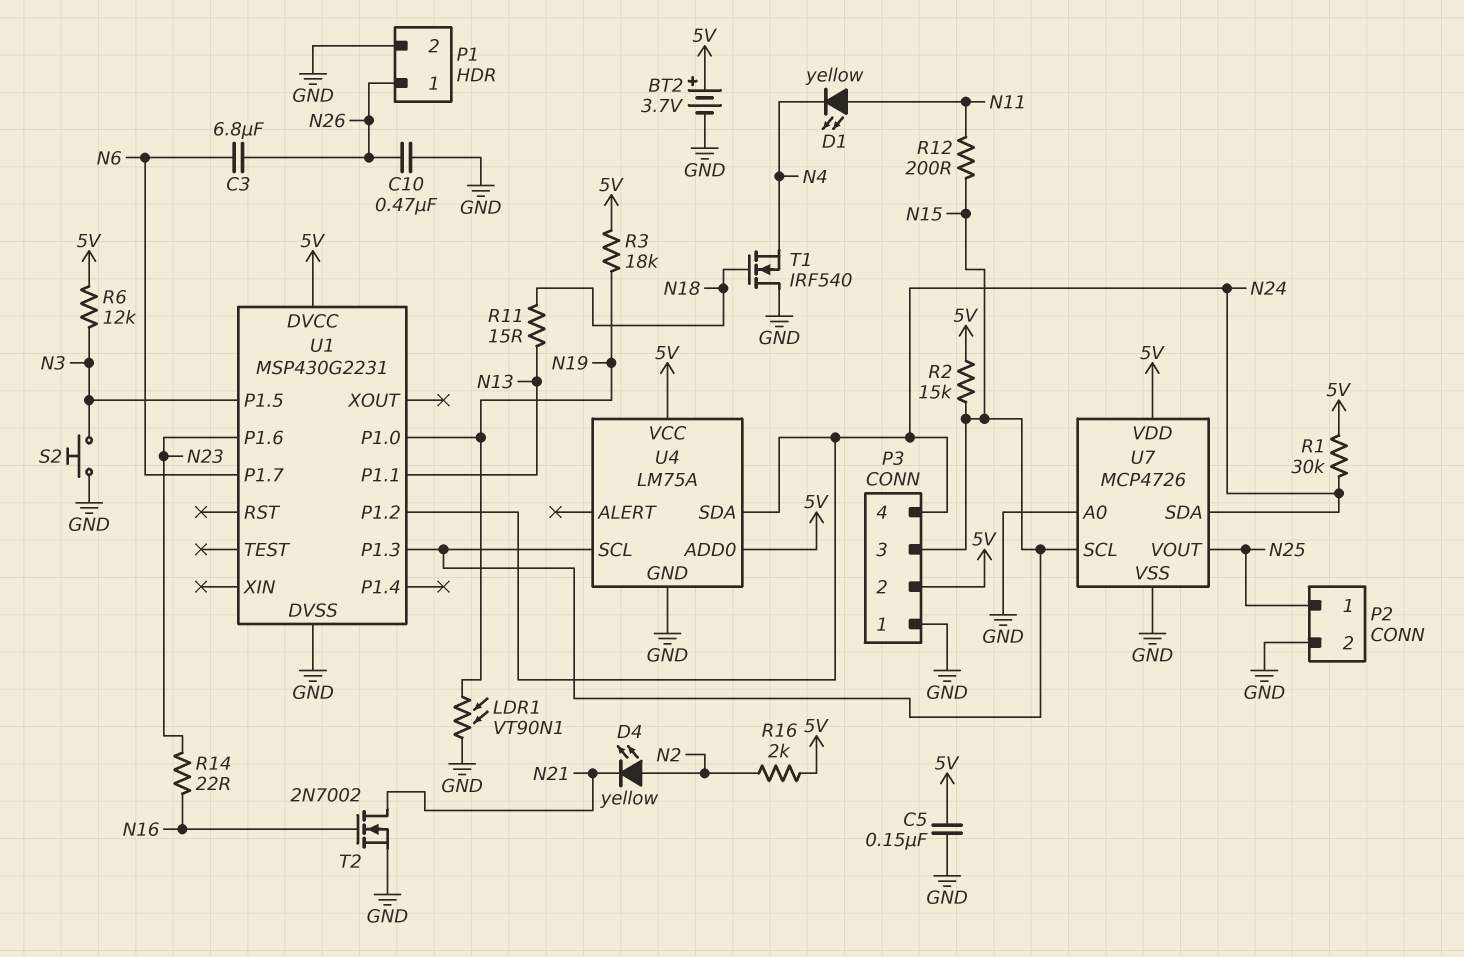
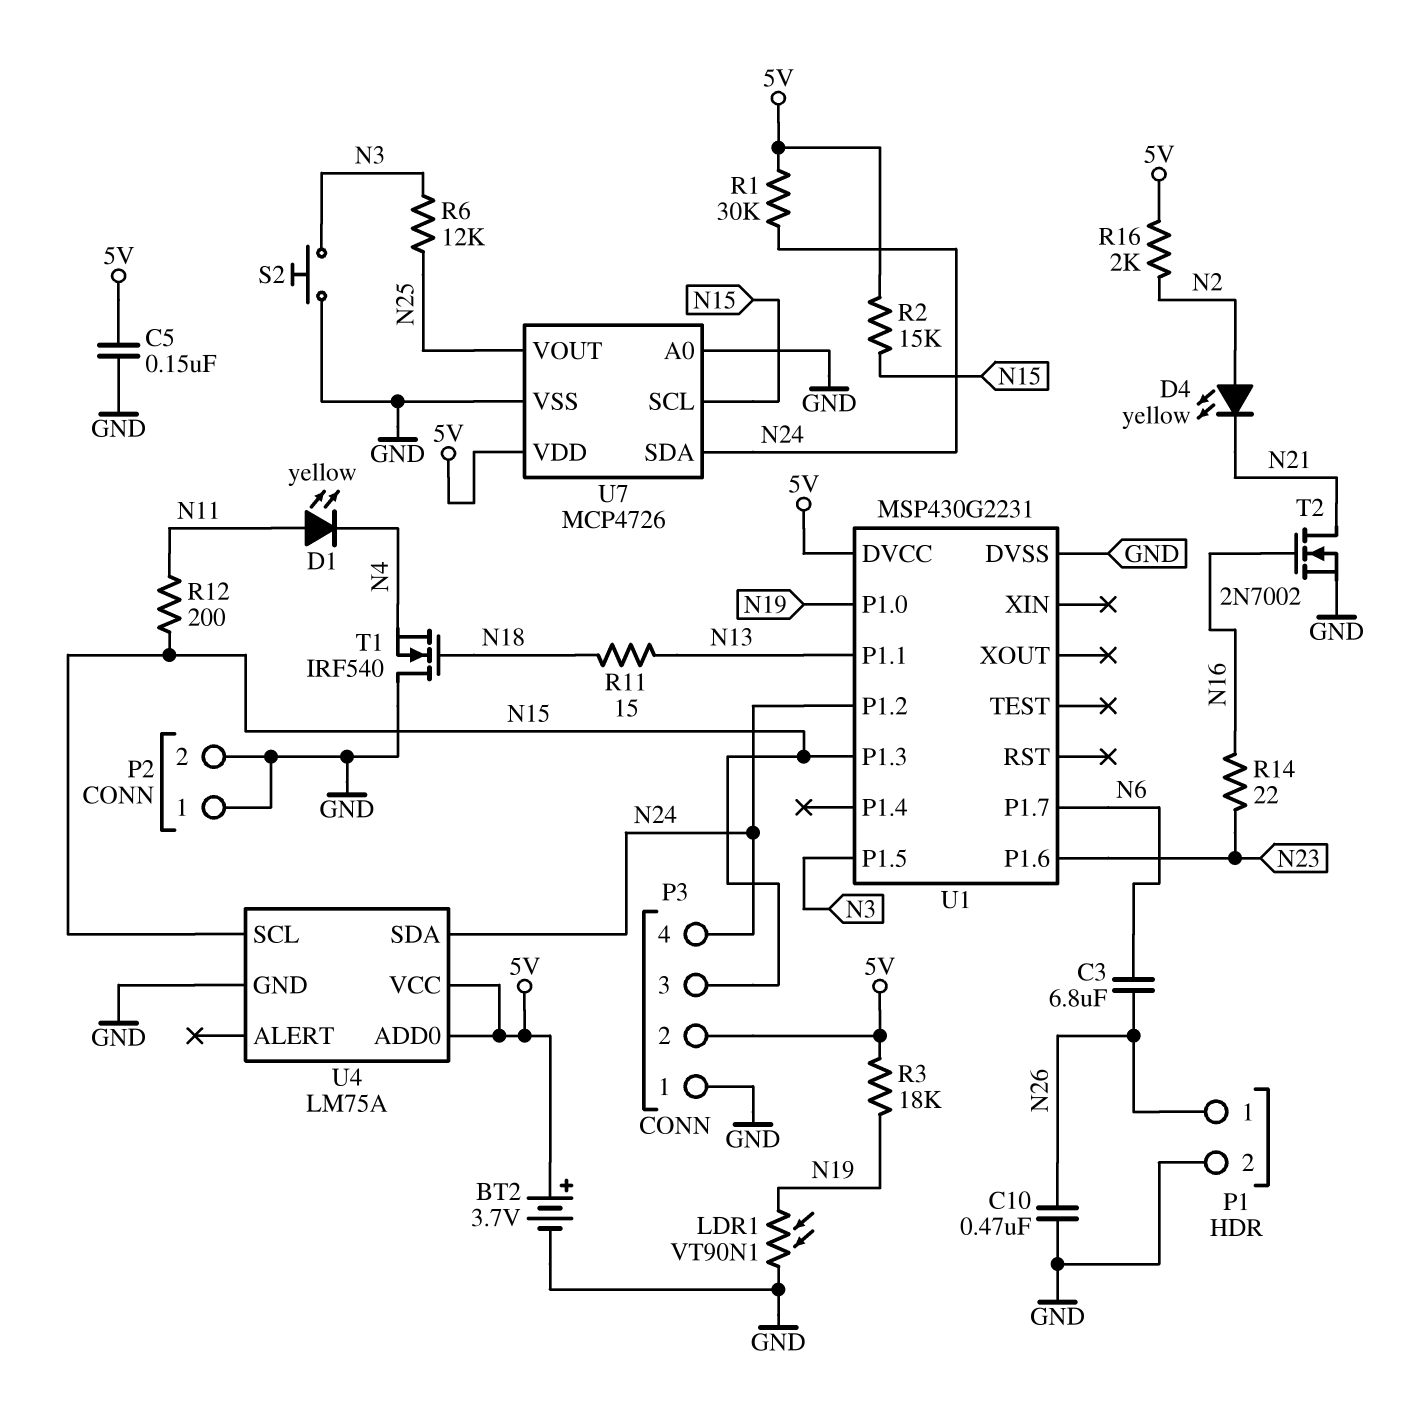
P2 pin 1: N25 -> GND
R6: 12k (5V, N3) -> 12k (N3, N25)

